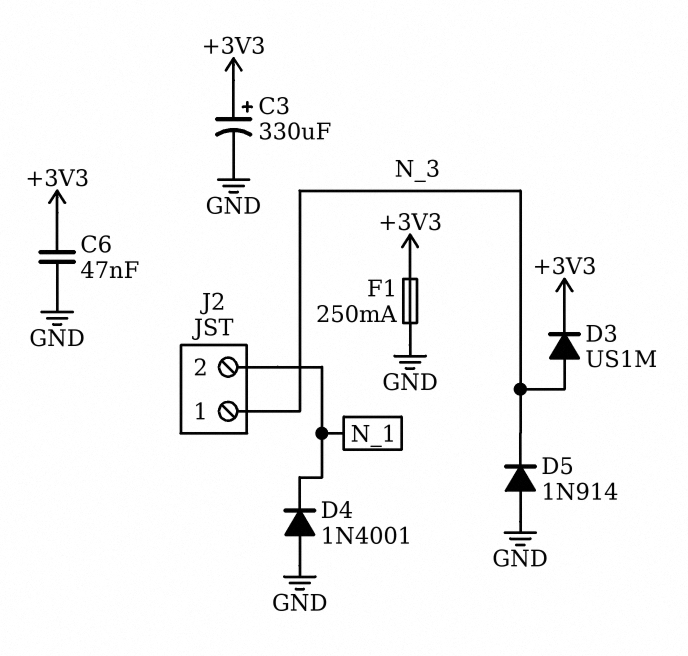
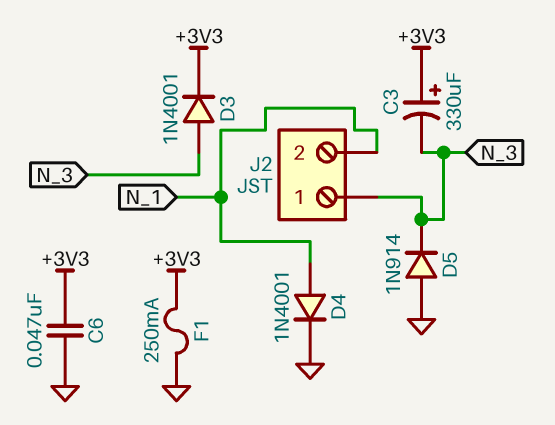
C3: 330uF (plus +3V3, minus GND) -> 330uF (plus +3V3, minus N_3)
D3: diode US1M (A N_3, K +3V3) -> diode 1N4001 (A N_3, K +3V3)
D4: diode 1N4001 (A GND, K N_1) -> diode 1N4001 (A N_1, K GND)

